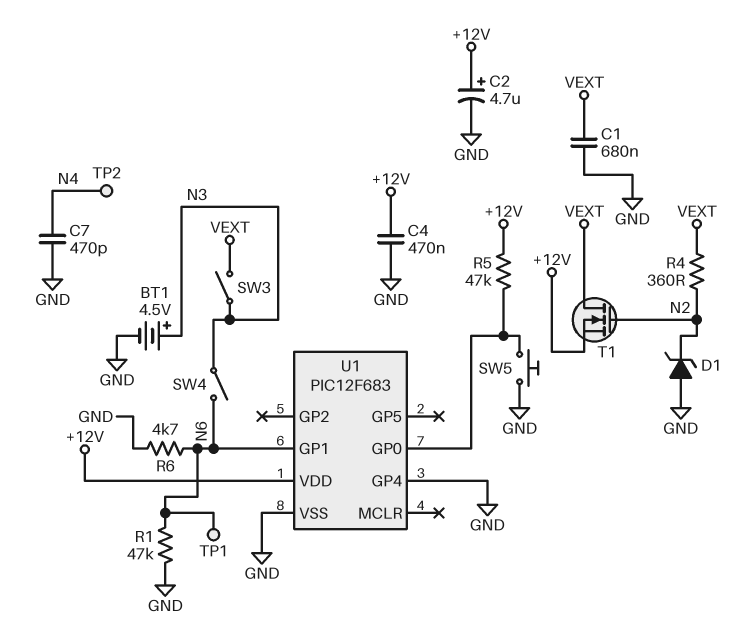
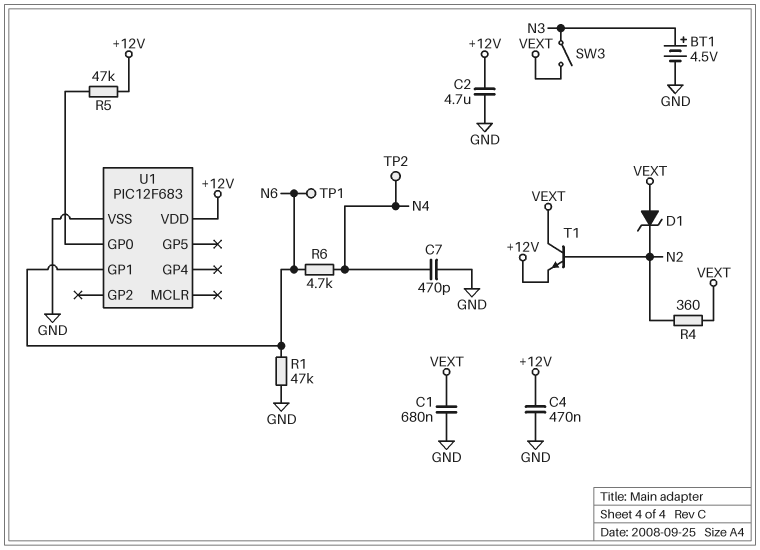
C2: 4.7uF (plus +12V, minus GND) -> 4.7uF (+12V, GND)
D1: zener (A GND, K N2) -> zener (A VEXT, K N2)
R6: 4.7k (GND, N6) -> 4.7k (N4, N6)
SW4: switch (N3, N6) -> none
SW5: button (GND, U1/GP0) -> none
T1: NMOS (G N2, D VEXT, S +12V) -> NPN (B N2, C VEXT, E +12V)
U1 pin GP4: GND -> none

